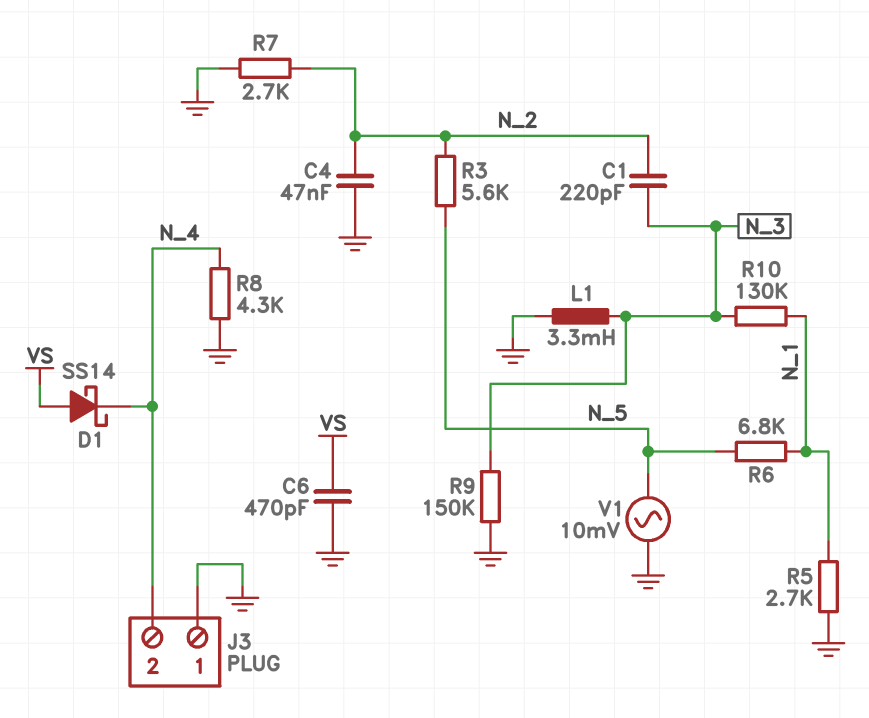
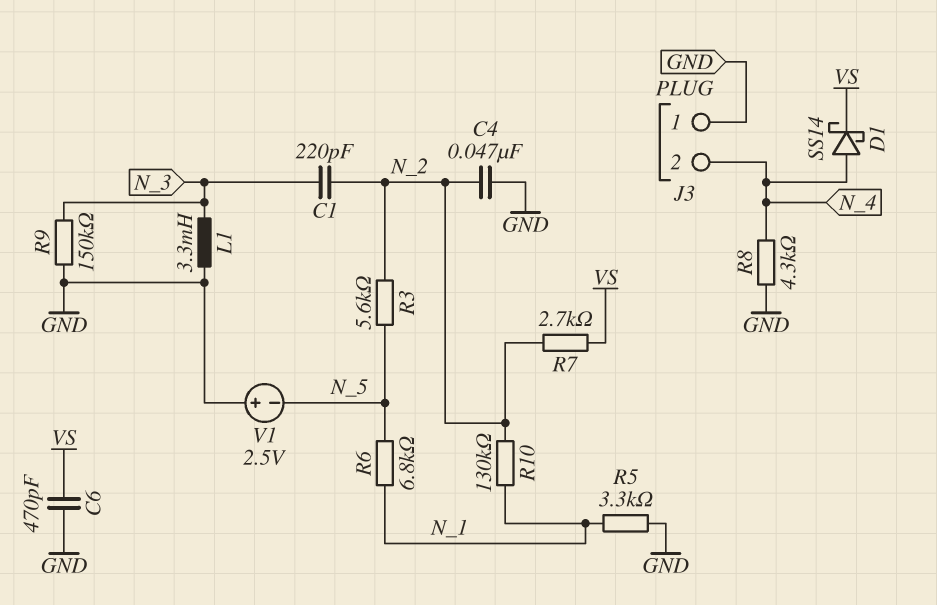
D1: schottky SS14 (A VS, K N_4) -> schottky SS14 (A N_4, K VS)
R5: 2.7k (GND, N_1) -> 3.3k (GND, N_1)
R7: 2.7k (GND, N_2) -> 2.7k (N_2, VS)
R10: 130k (N_1, N_3) -> 130k (N_1, N_2)
V1: AC 10mV (GND, N_5) -> 2.5V (plus GND, minus N_5)

